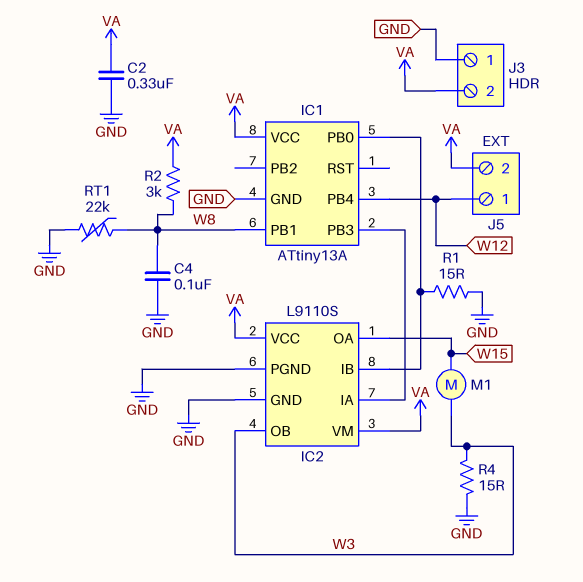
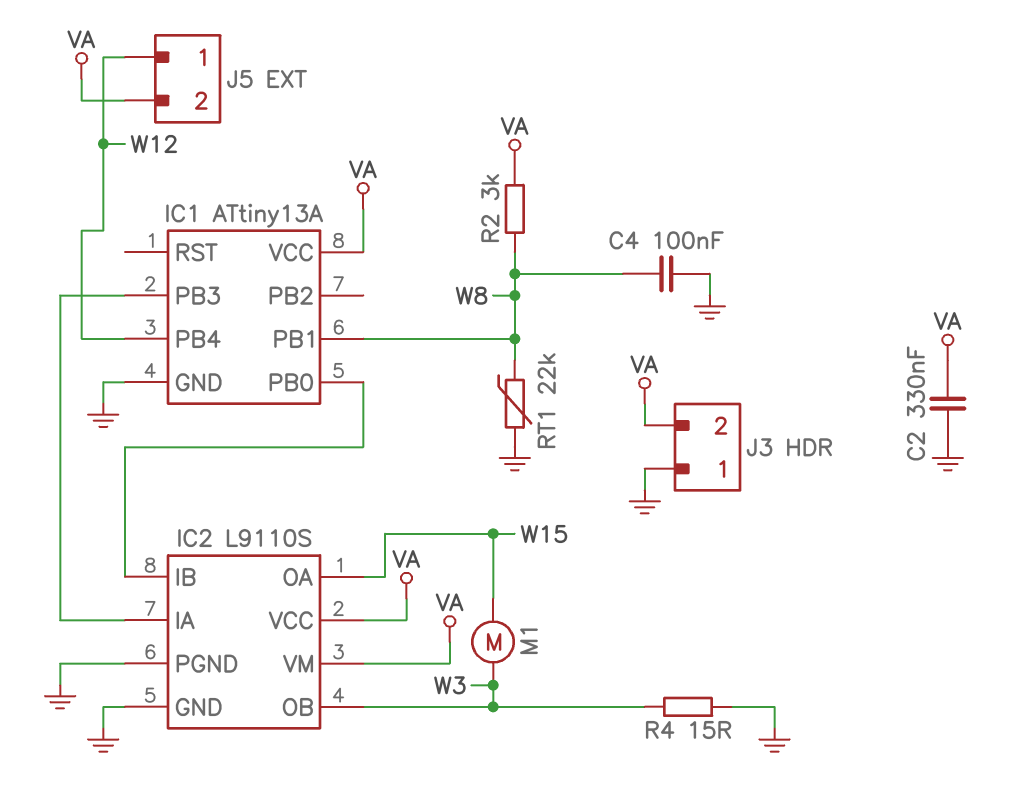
R1: 15 (GND, IC1/PB0) -> none

